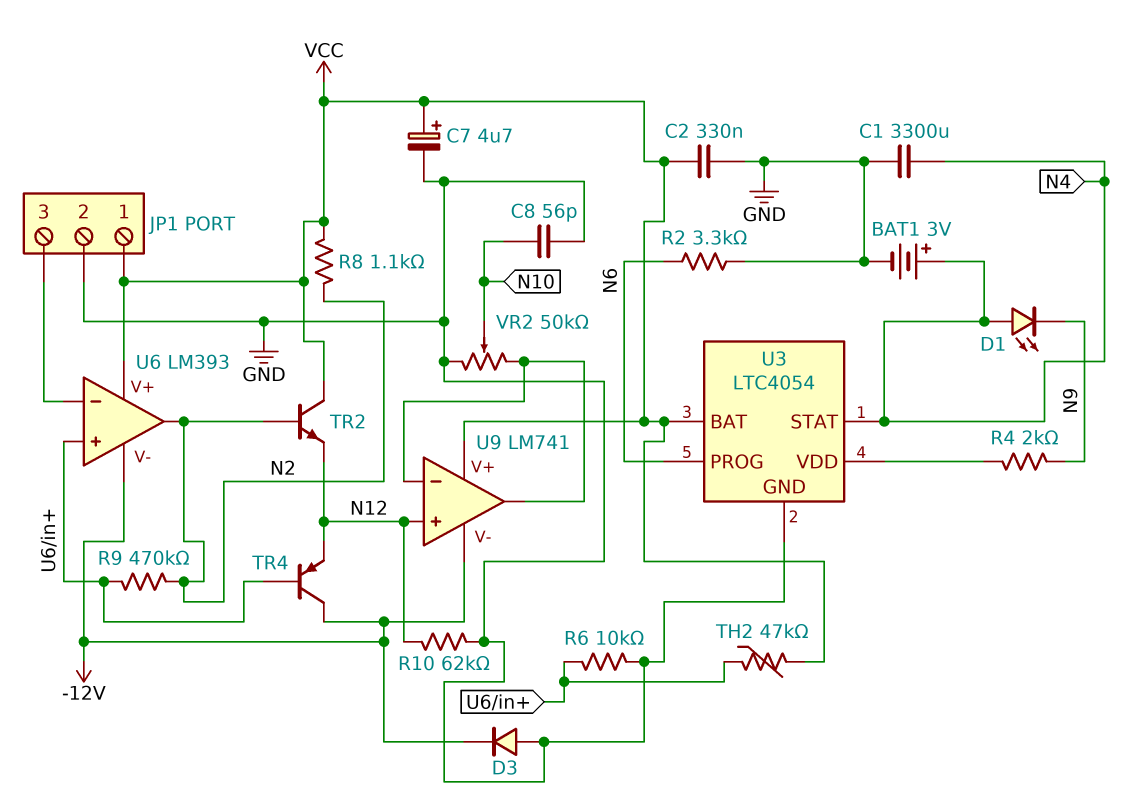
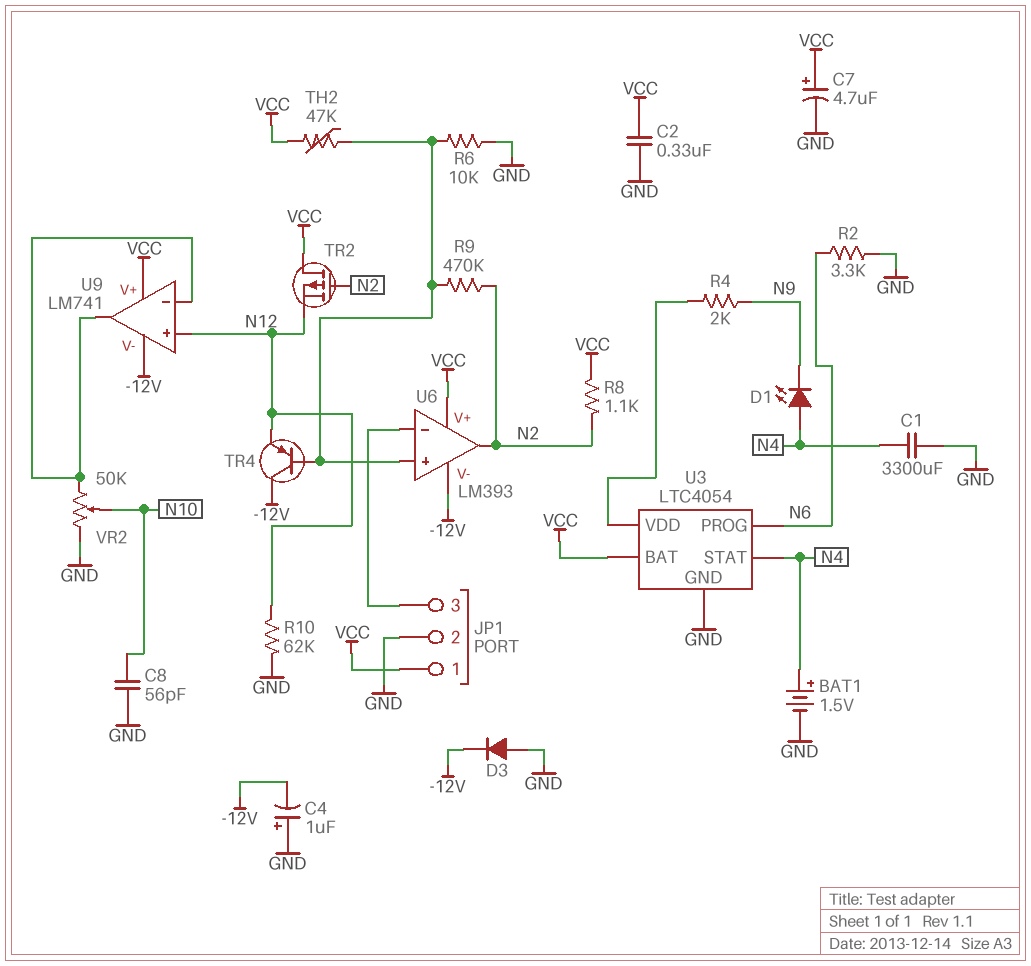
BAT1: 3V (plus N4, minus GND) -> 1.5V (plus N4, minus GND)
C4: none -> 1uF (plus GND, minus -12V)
TR2: NPN (B N2, C VCC, E N12) -> PMOS (G N2, D VCC, S N12)

